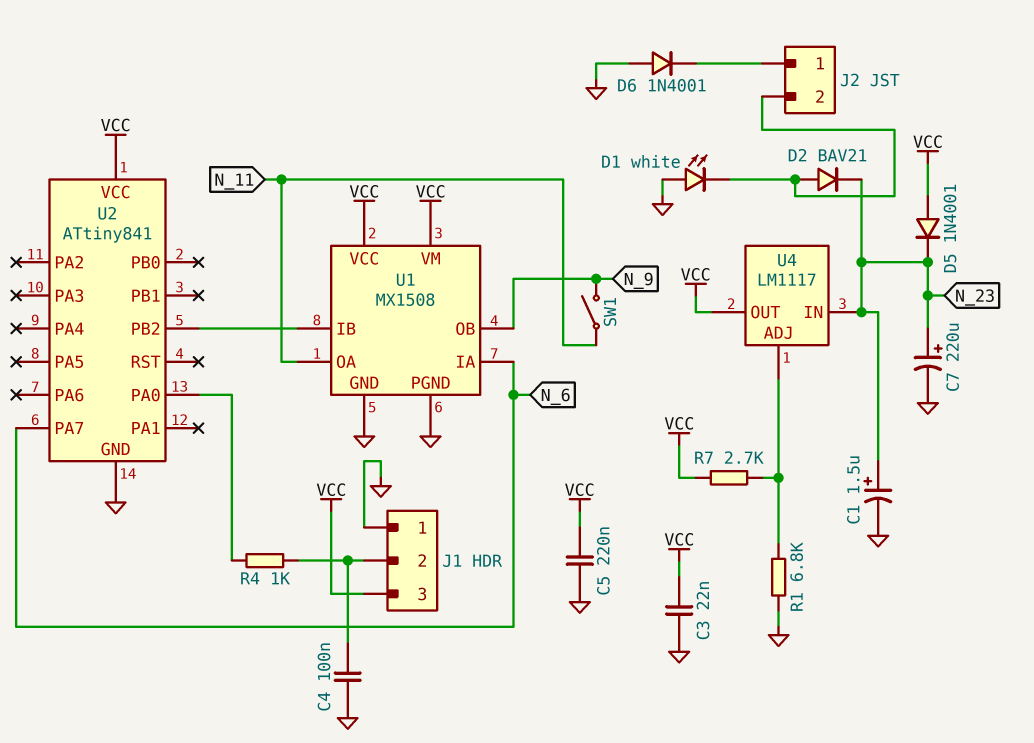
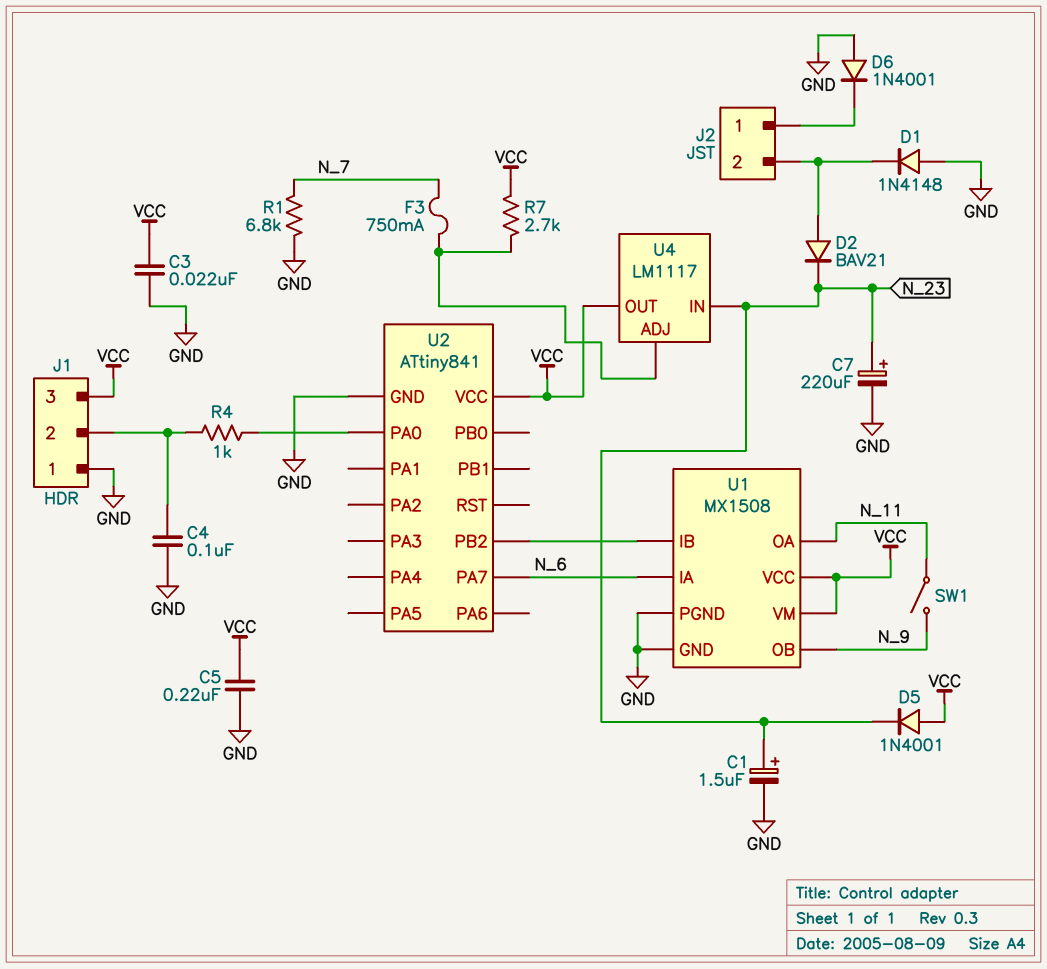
D1: LED white (A GND, K J2/2) -> diode 1N4148 (A GND, K J2/2)
F3: none -> 750mA (N_7, U4/ADJ)
R1: 6.8k (GND, U4/ADJ) -> 6.8k (GND, N_7)

